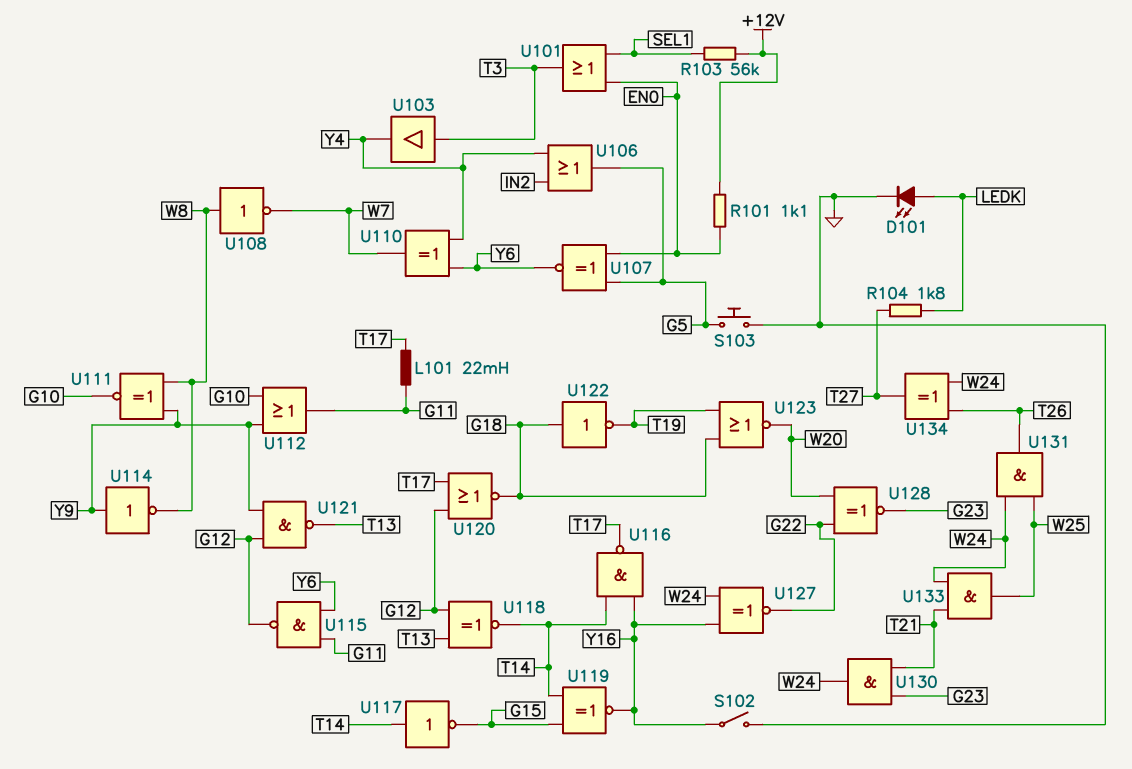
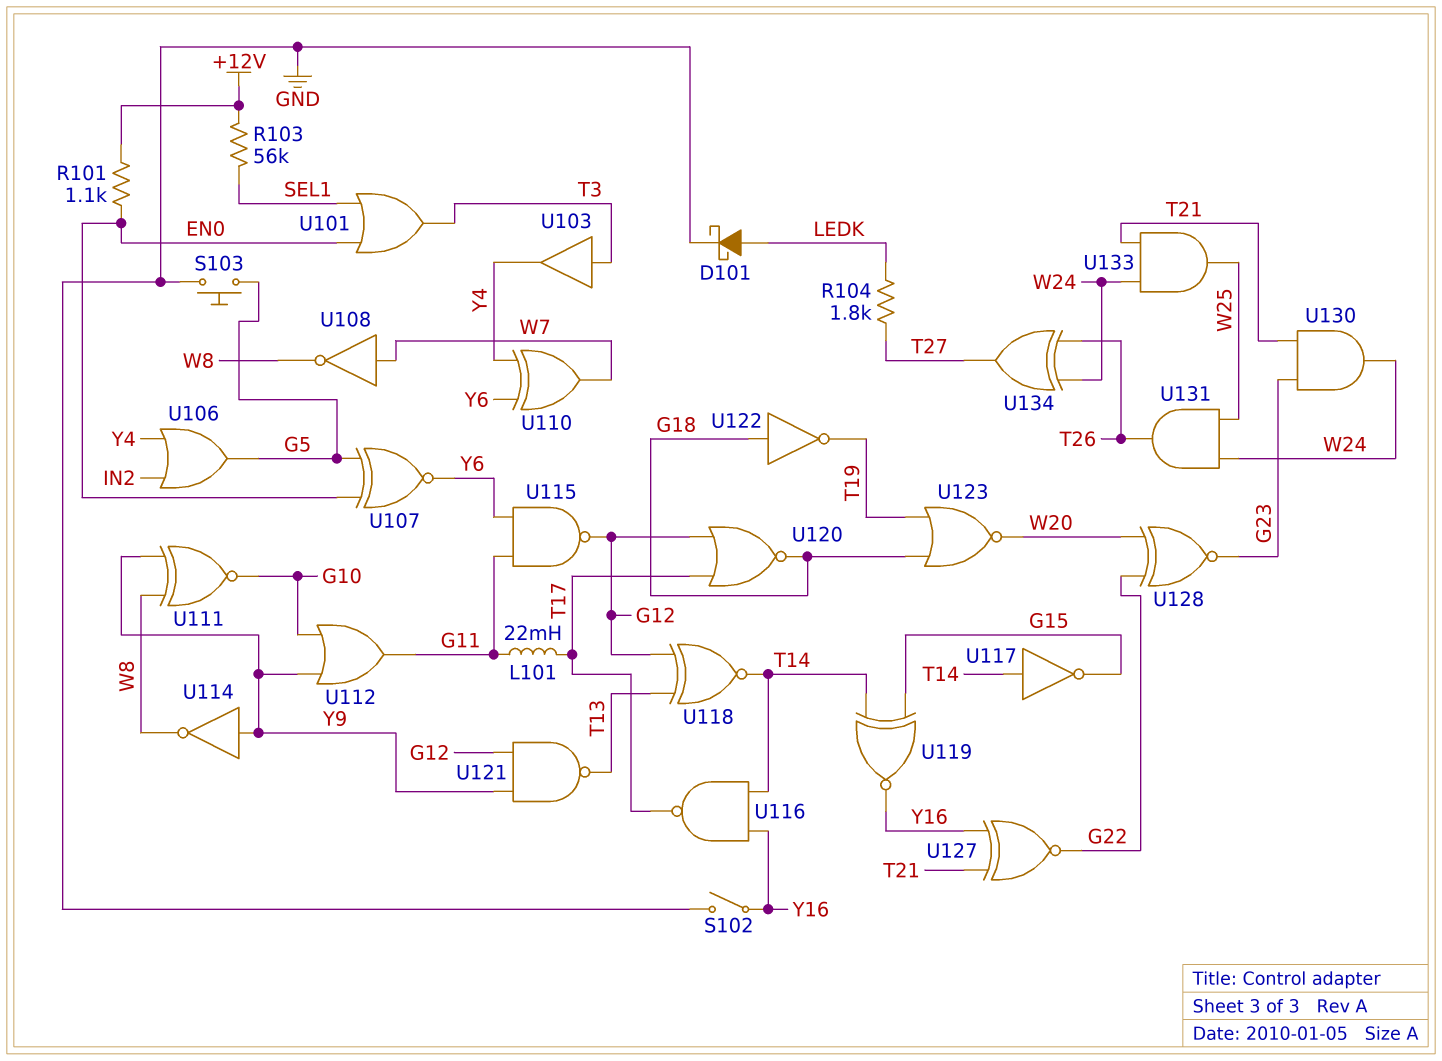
D101: LED (A LEDK, K GND) -> schottky (A LEDK, K GND)
U108: NOT (in W8, out W7) -> NOT (in W7, out W8)
U127: XNOR (in W24, in Y16, out G22) -> XNOR (in T21, in Y16, out G22)

